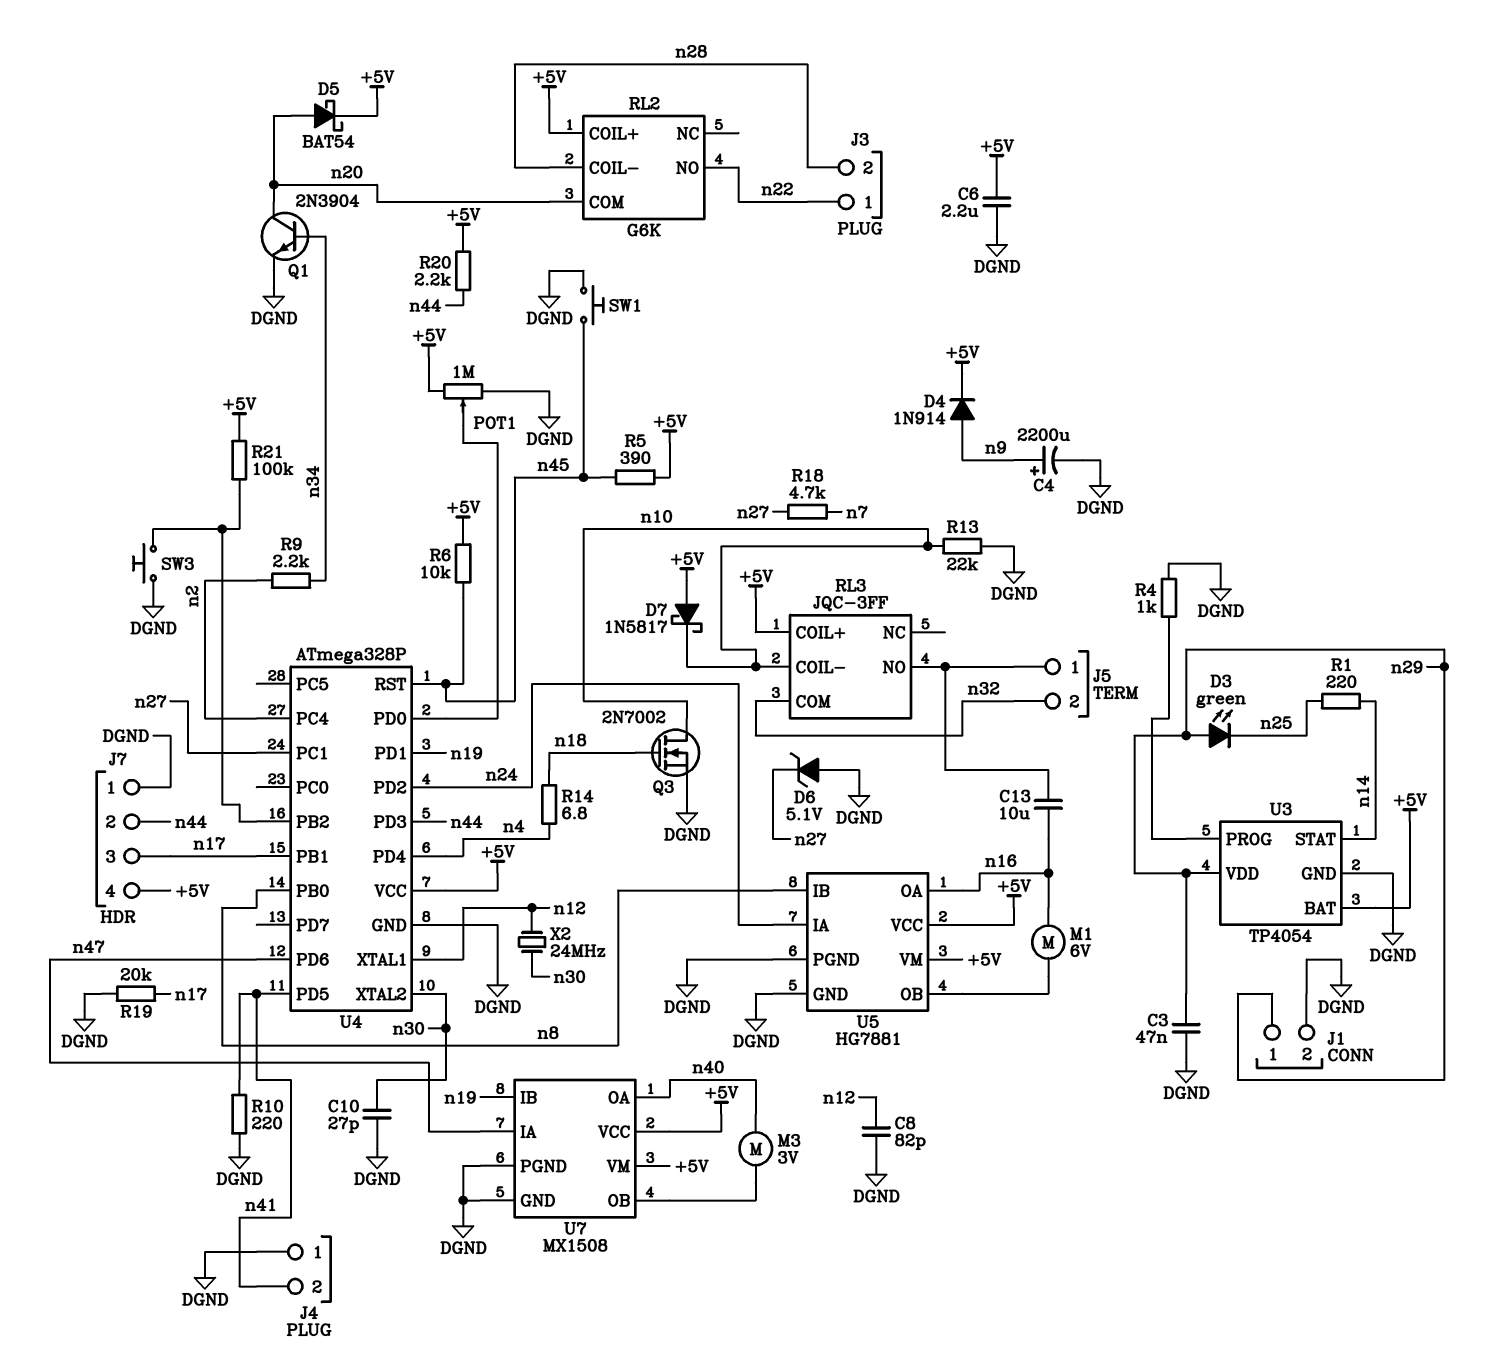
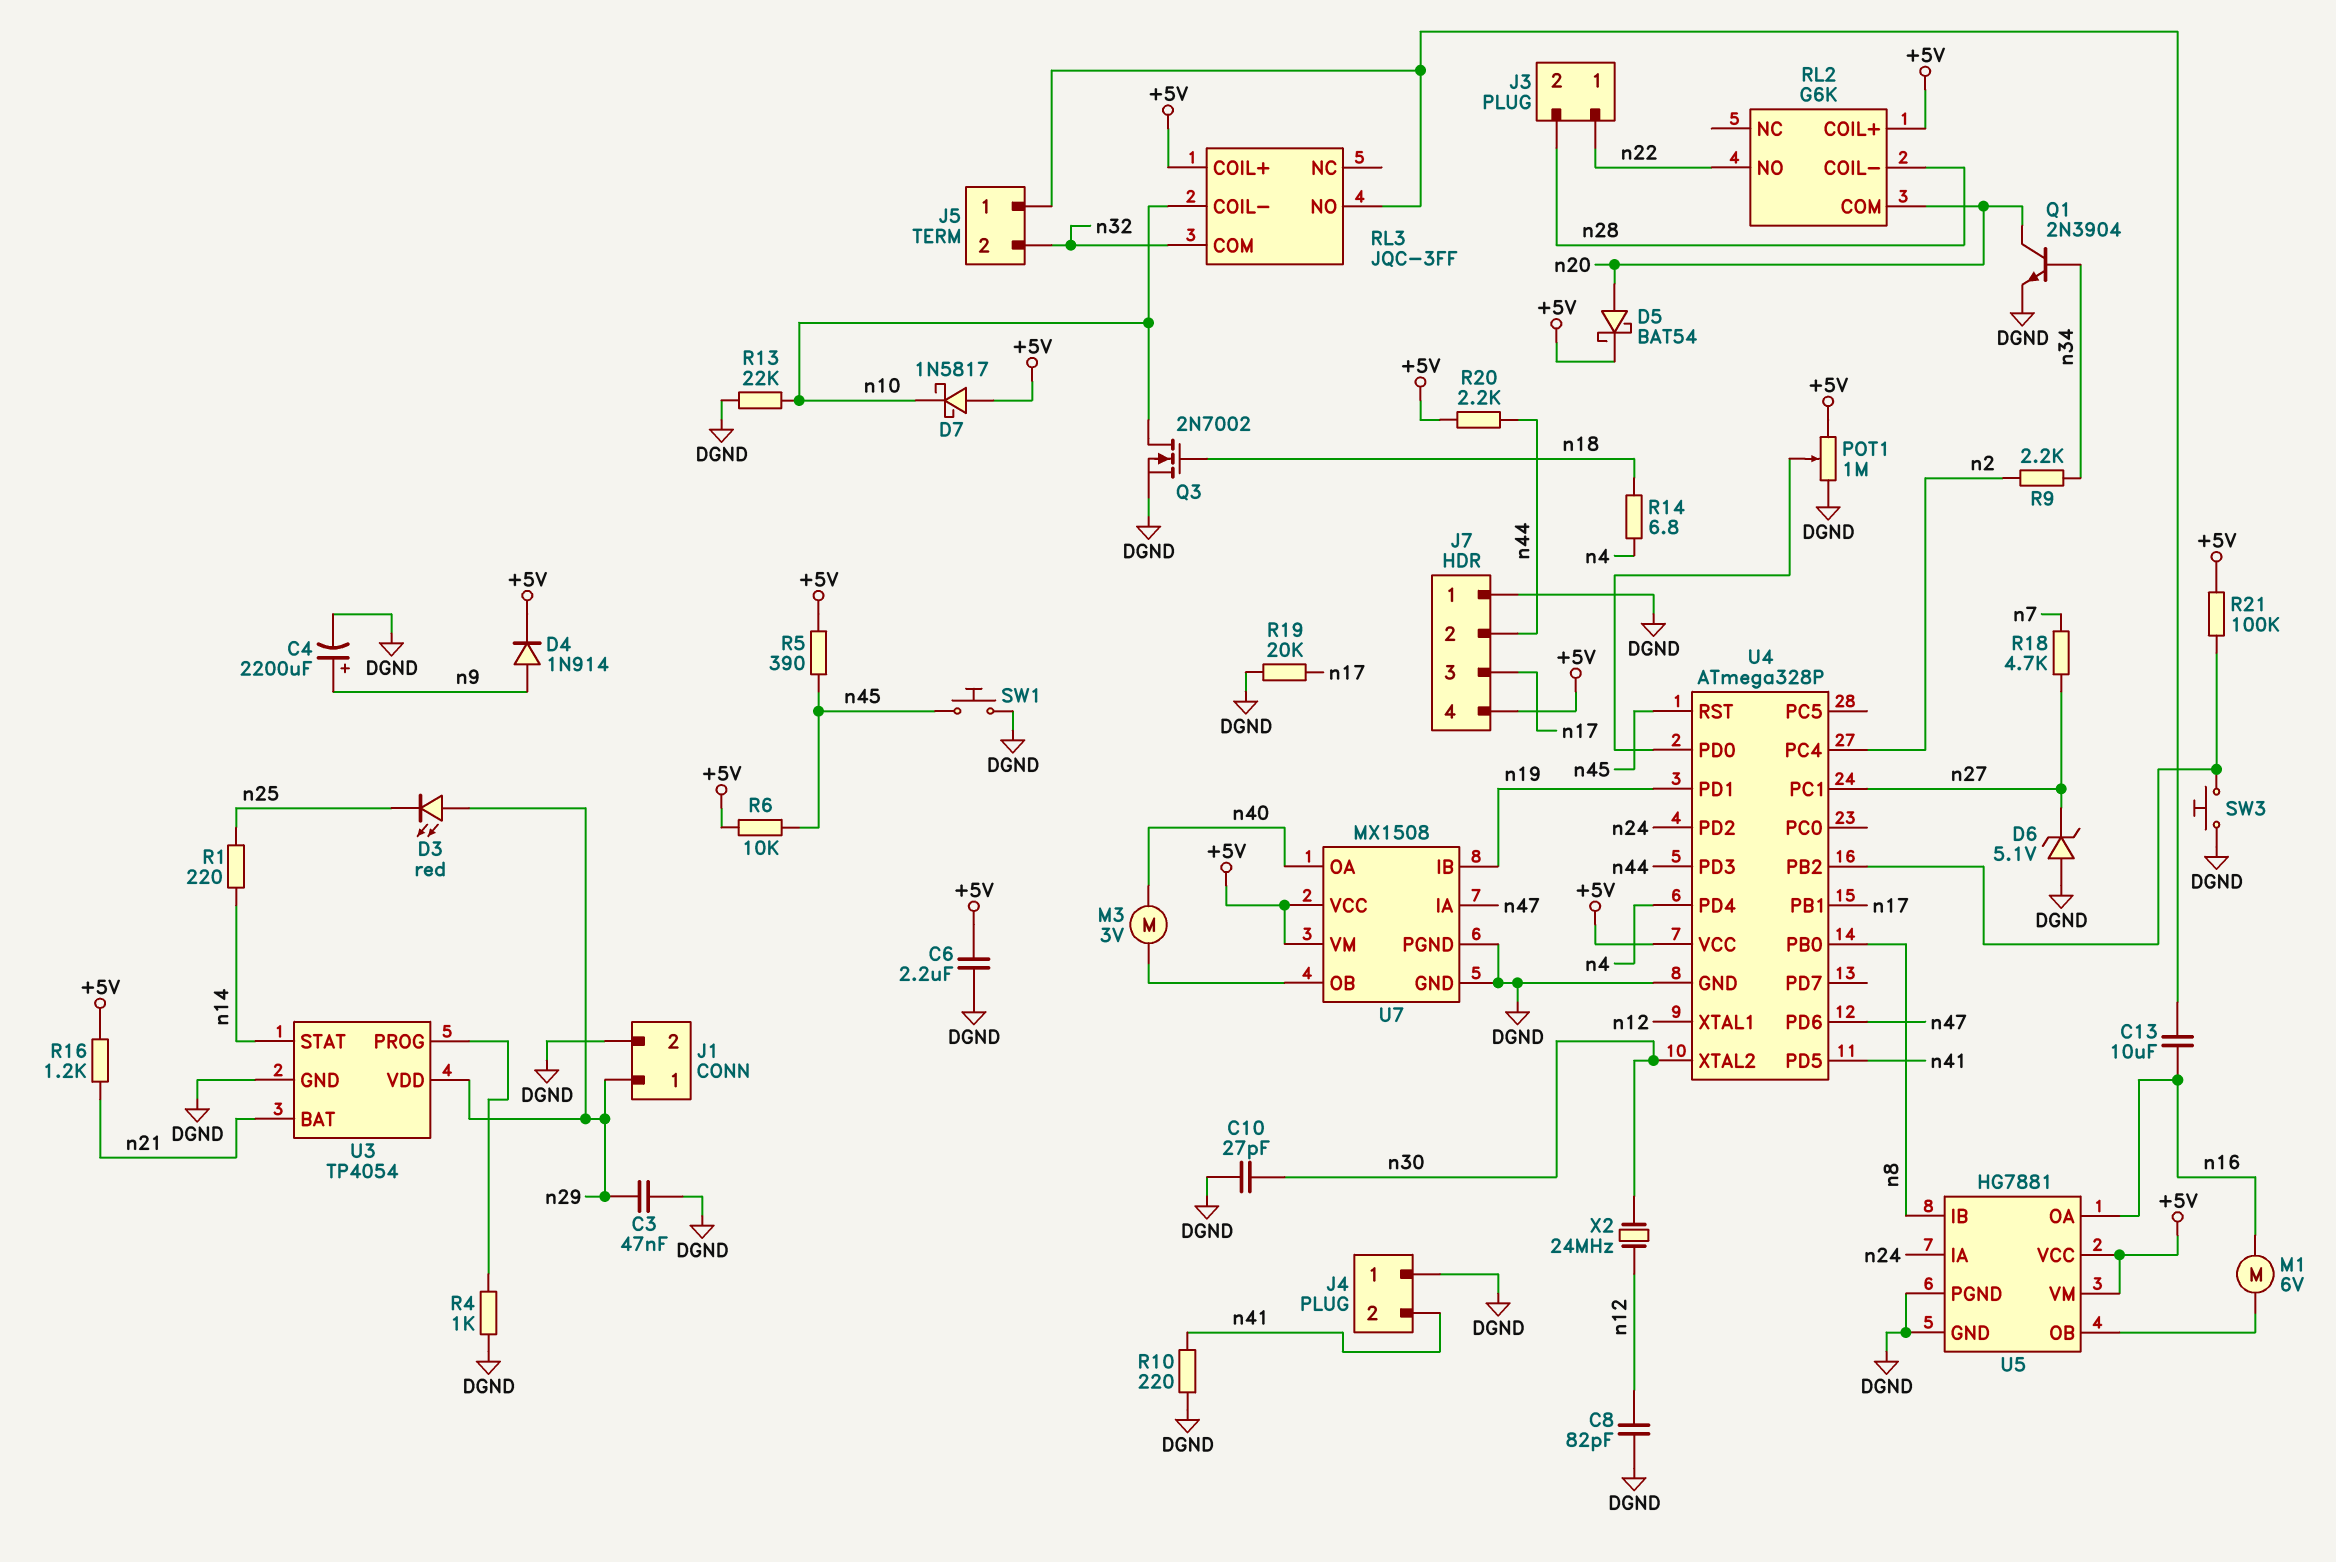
D3: LED green (A n29, K n25) -> LED red (A n29, K n25)
R16: none -> 1.2k (+5V, n21)
U3 pin BAT: +5V -> n21

